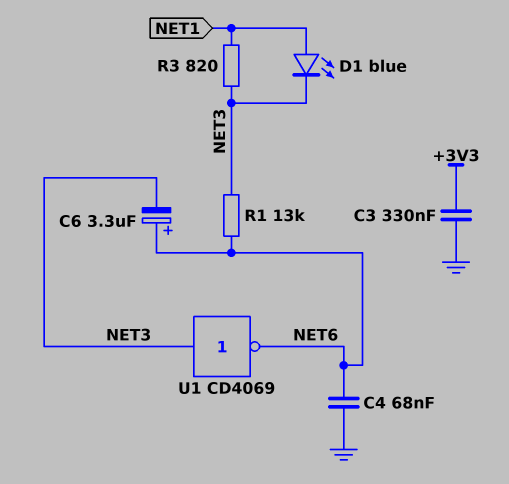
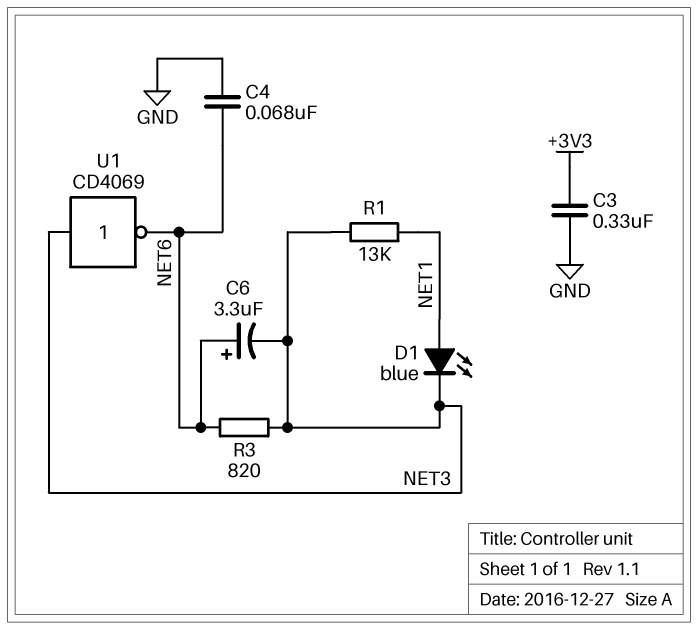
R1: 13k (NET3, NET6) -> 13k (NET1, NET3)
R3: 820 (NET1, NET3) -> 820 (NET3, NET6)

